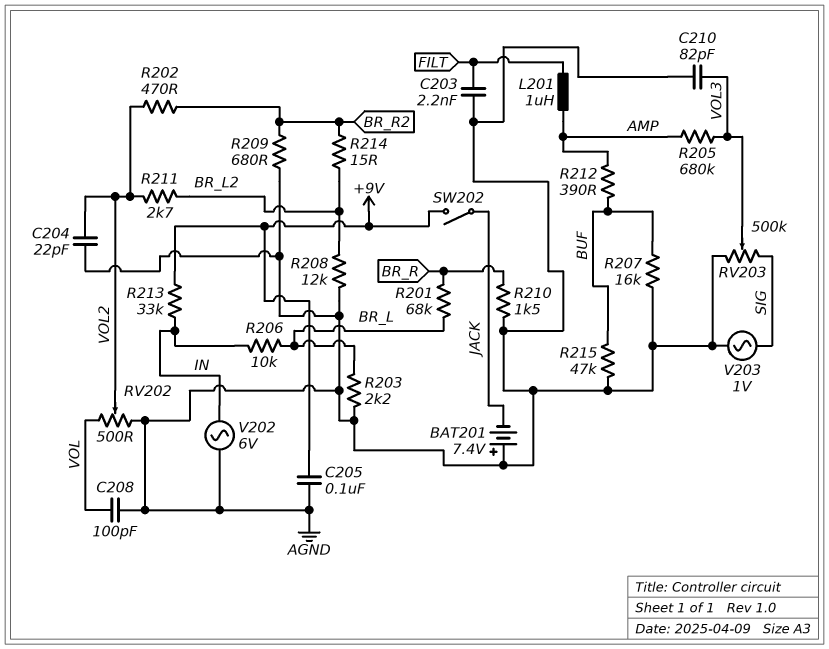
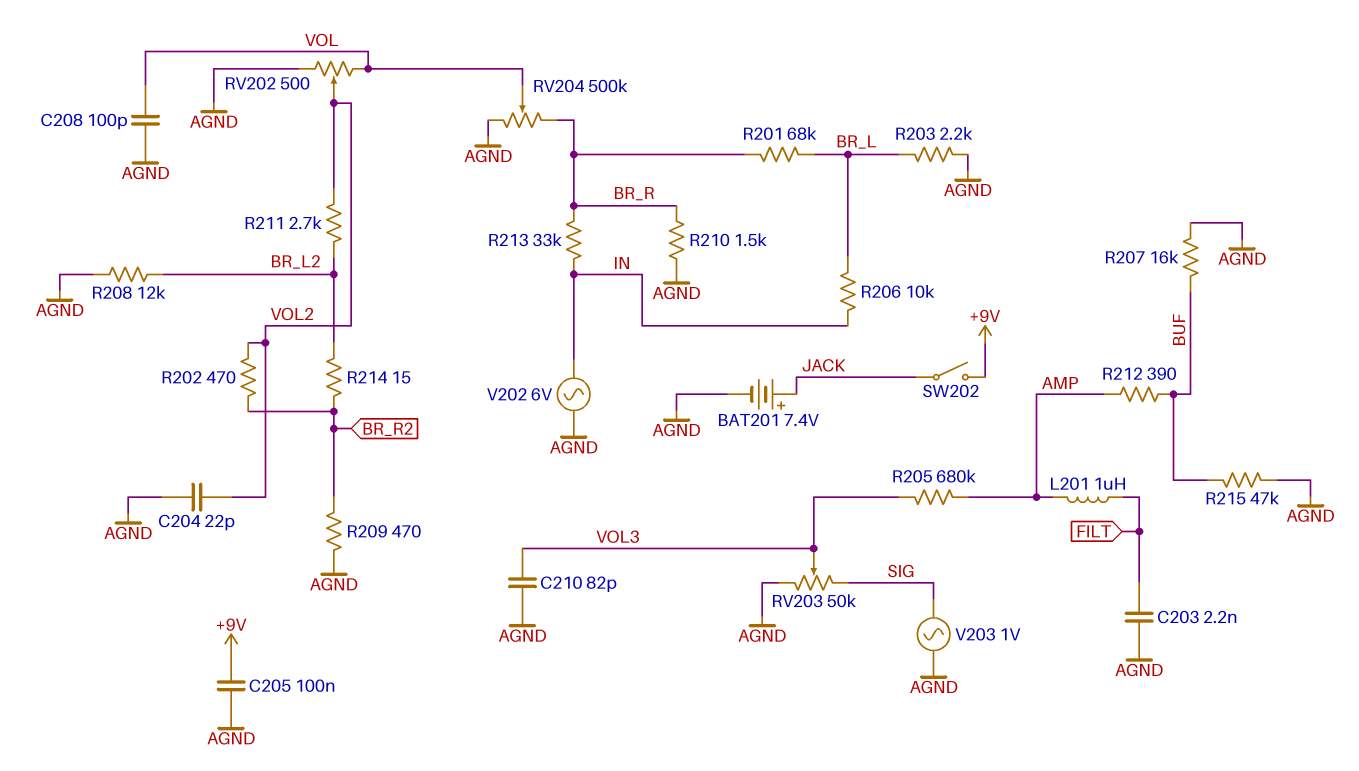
BAT201: 7.4V (plus AGND, minus JACK) -> 7.4V (plus JACK, minus AGND)
R209: 680 (AGND, BR_R2) -> 470 (AGND, BR_R2)
R213: 33k (+9V, IN) -> 33k (BR_R, IN)
RV203: 500k (AGND, SIG, wiper VOL3) -> 50k (AGND, SIG, wiper VOL3)
RV204: none -> 500k (AGND, BR_R, wiper VOL)

